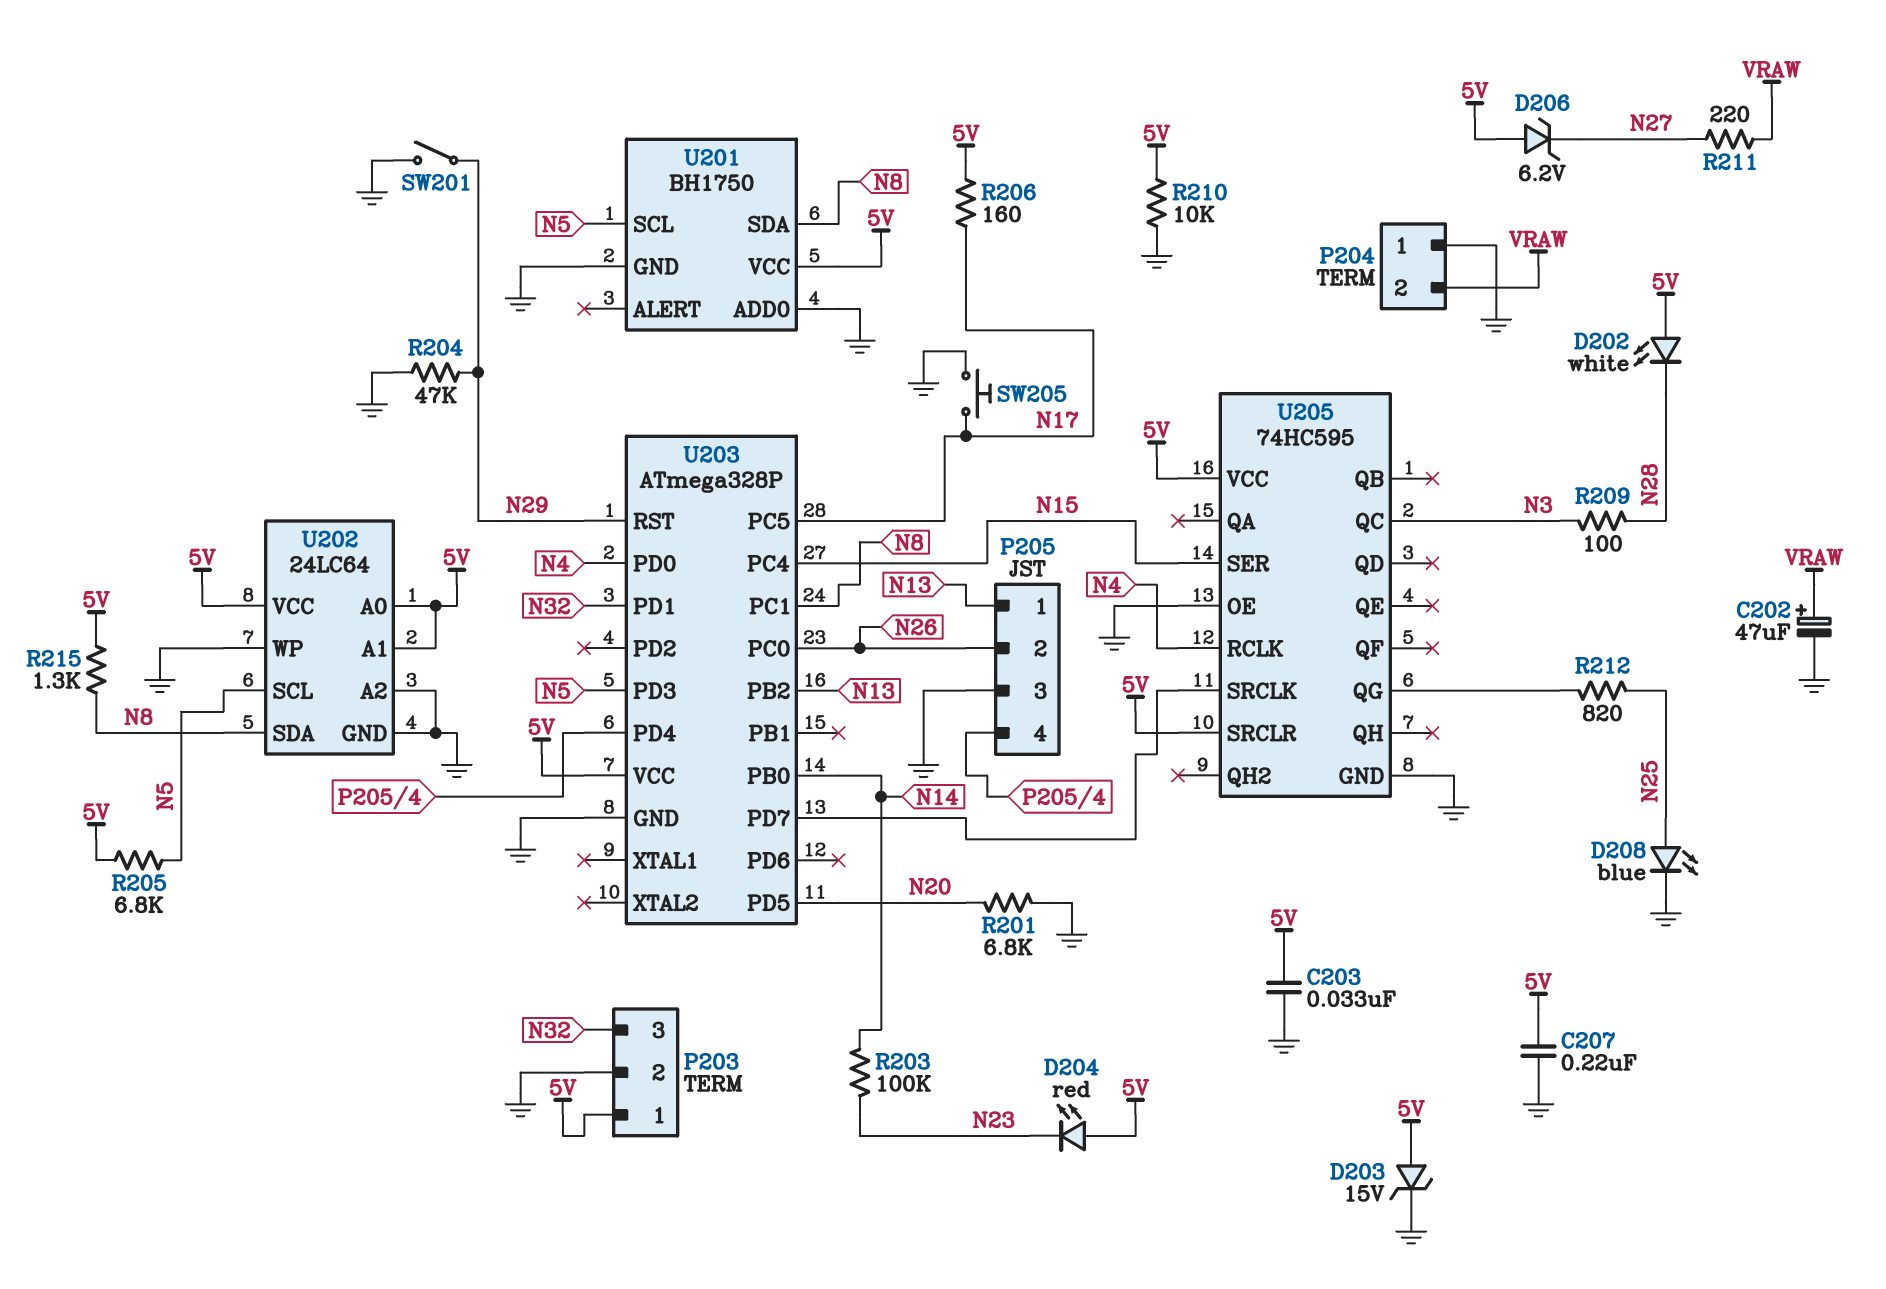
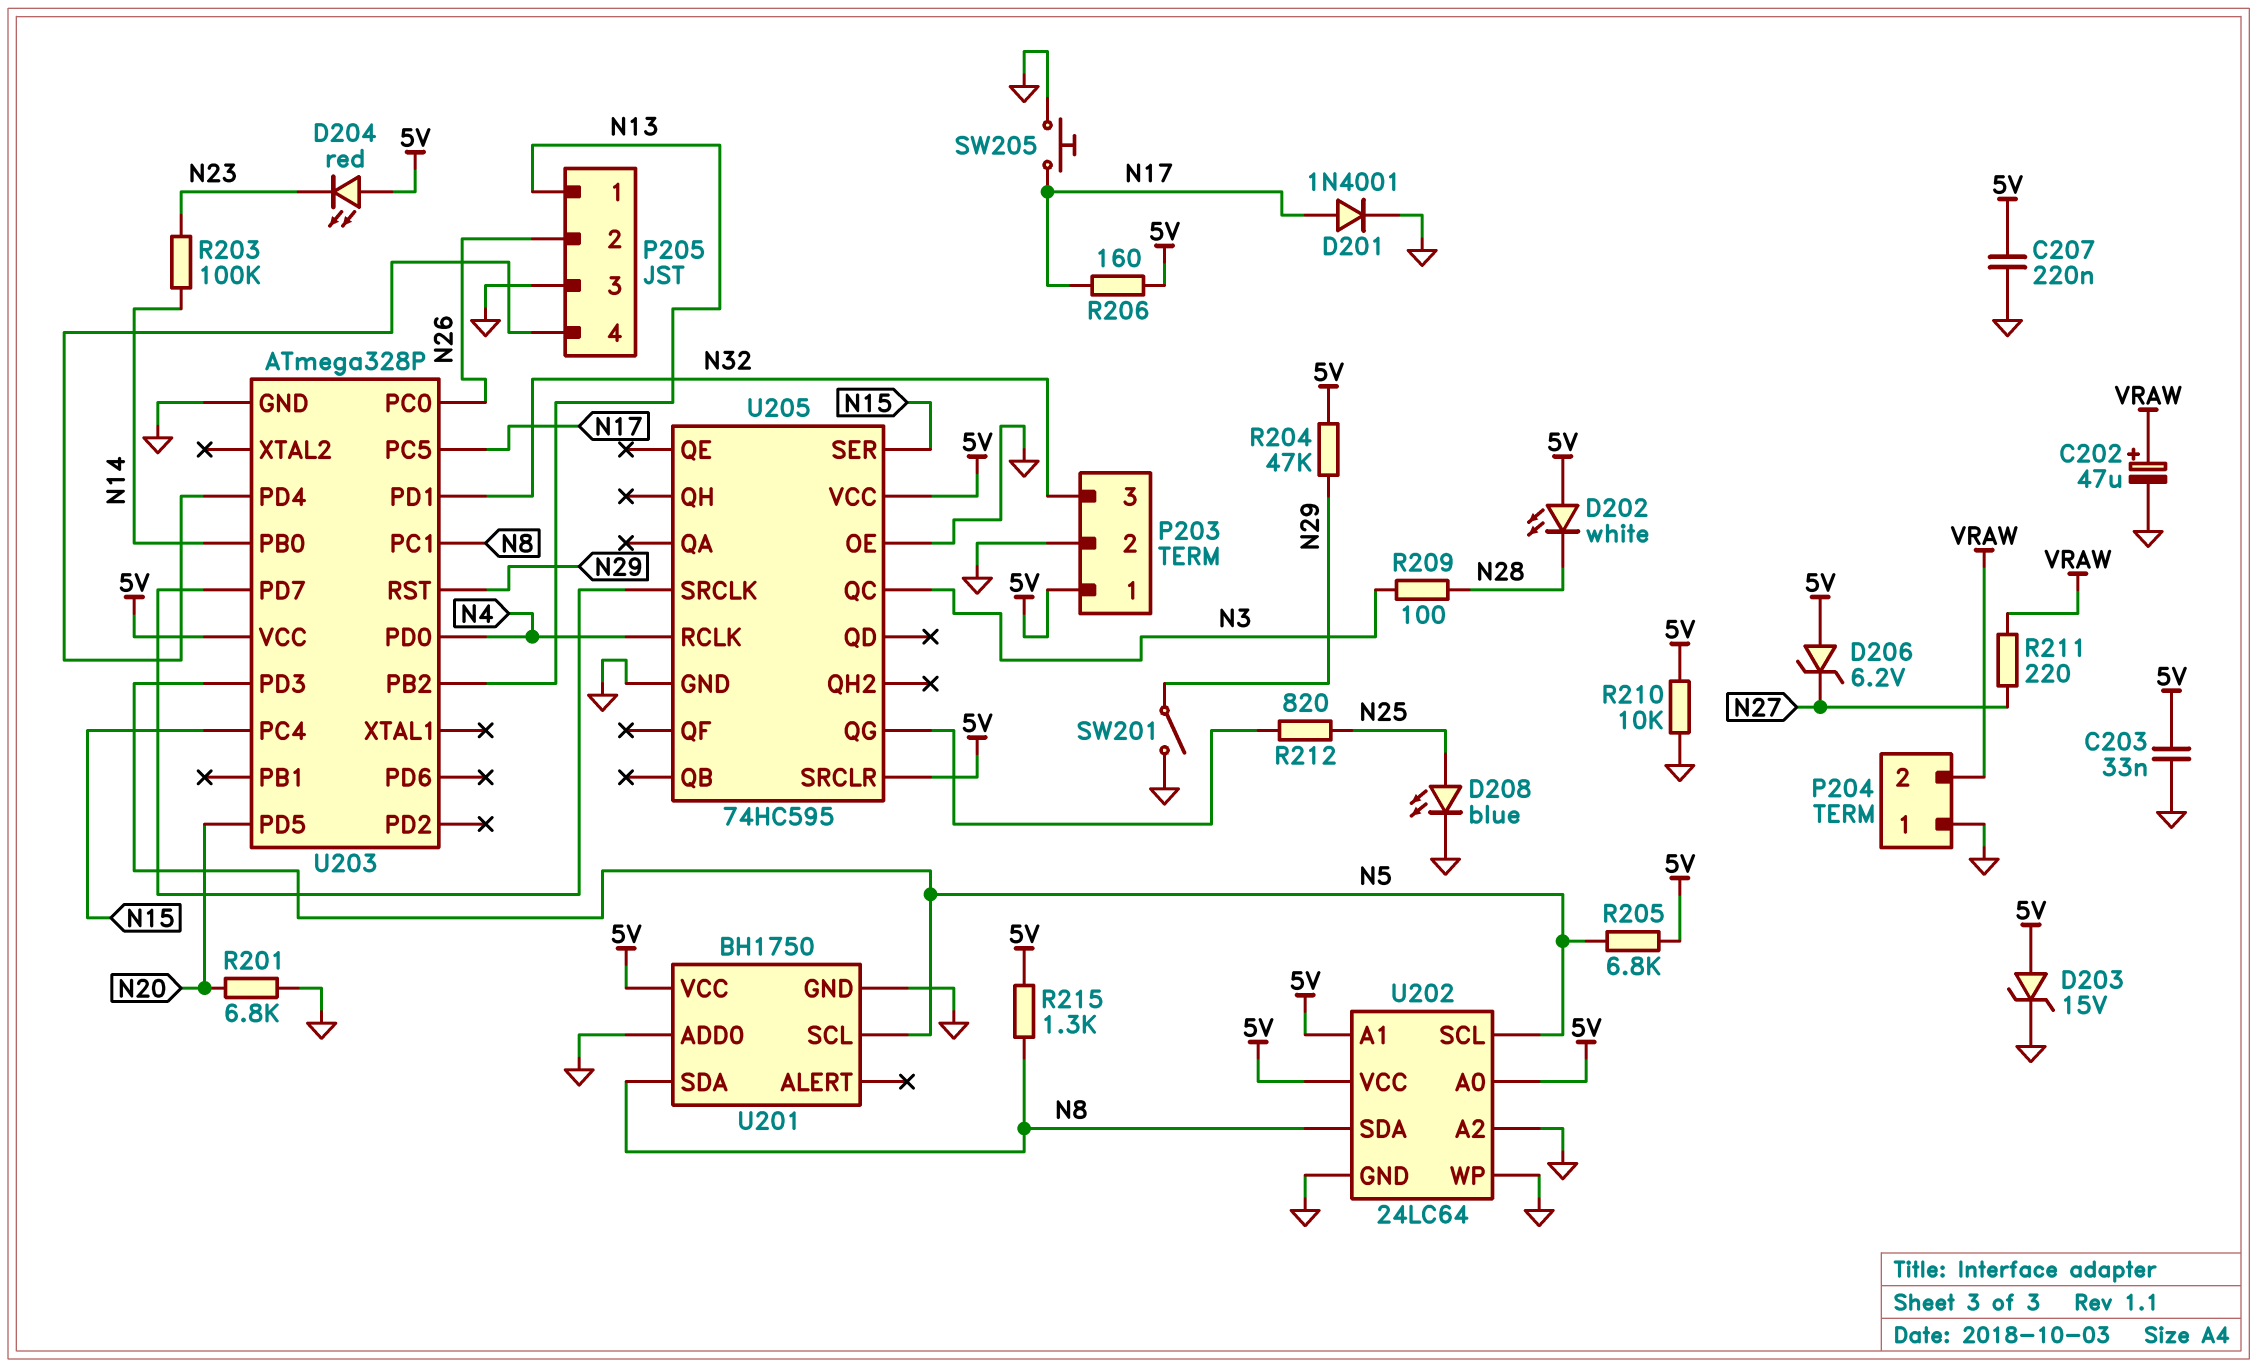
D201: none -> diode 1N4001 (A N17, K GND)
R204: 47k (GND, N29) -> 47k (5V, N29)

